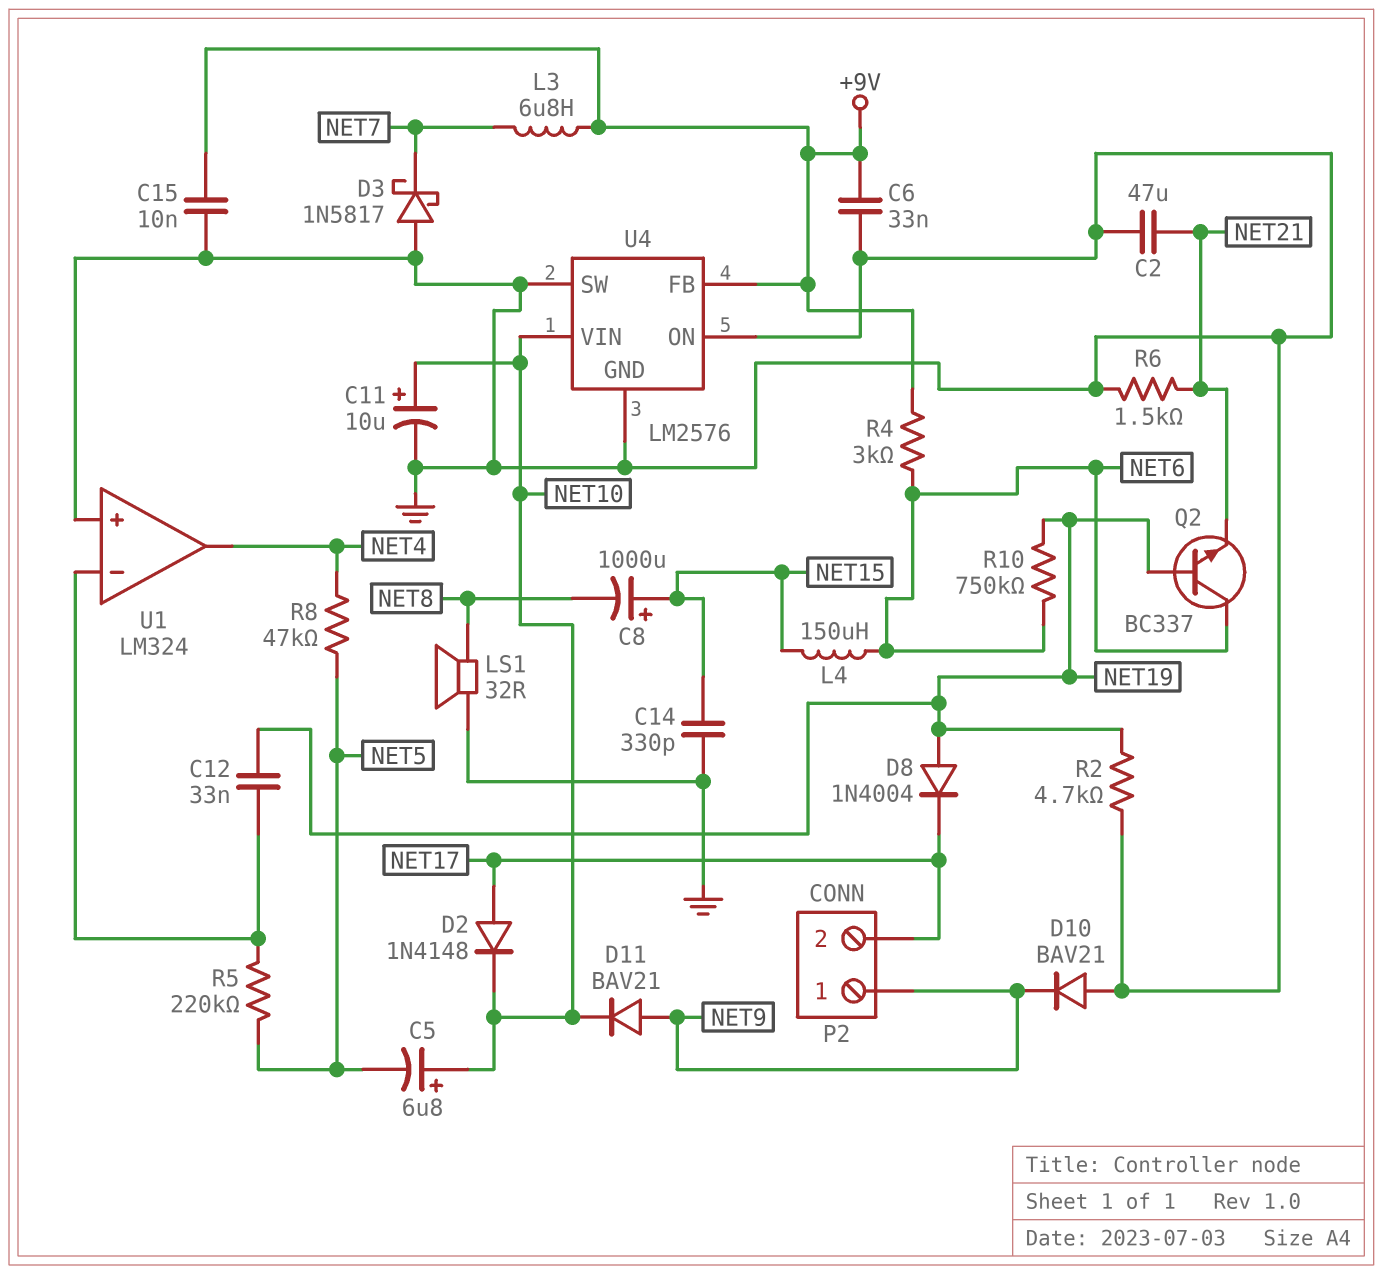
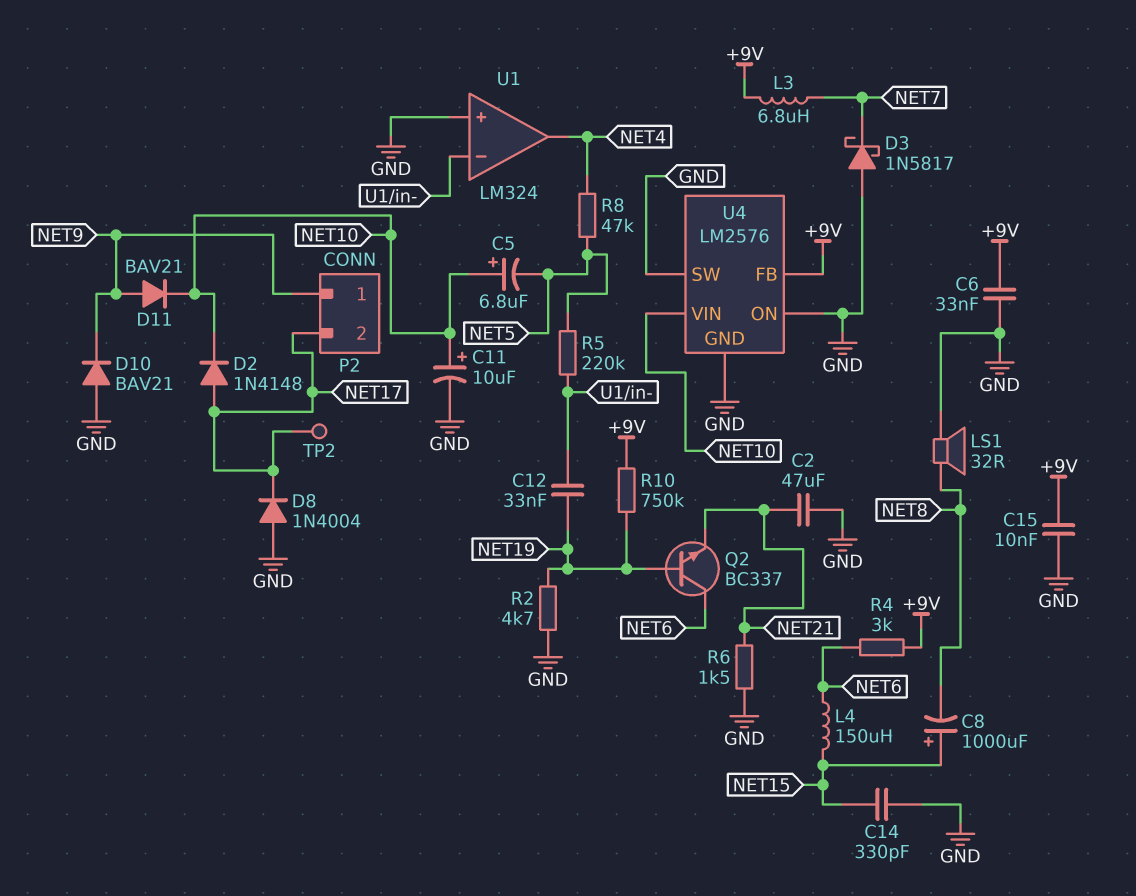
D8: diode 1N4004 (A NET19, K NET17) -> diode 1N4004 (A GND, K NET17)
R10: 750k (NET6, NET19) -> 750k (+9V, NET19)
TP2: none -> test point (NET17)

